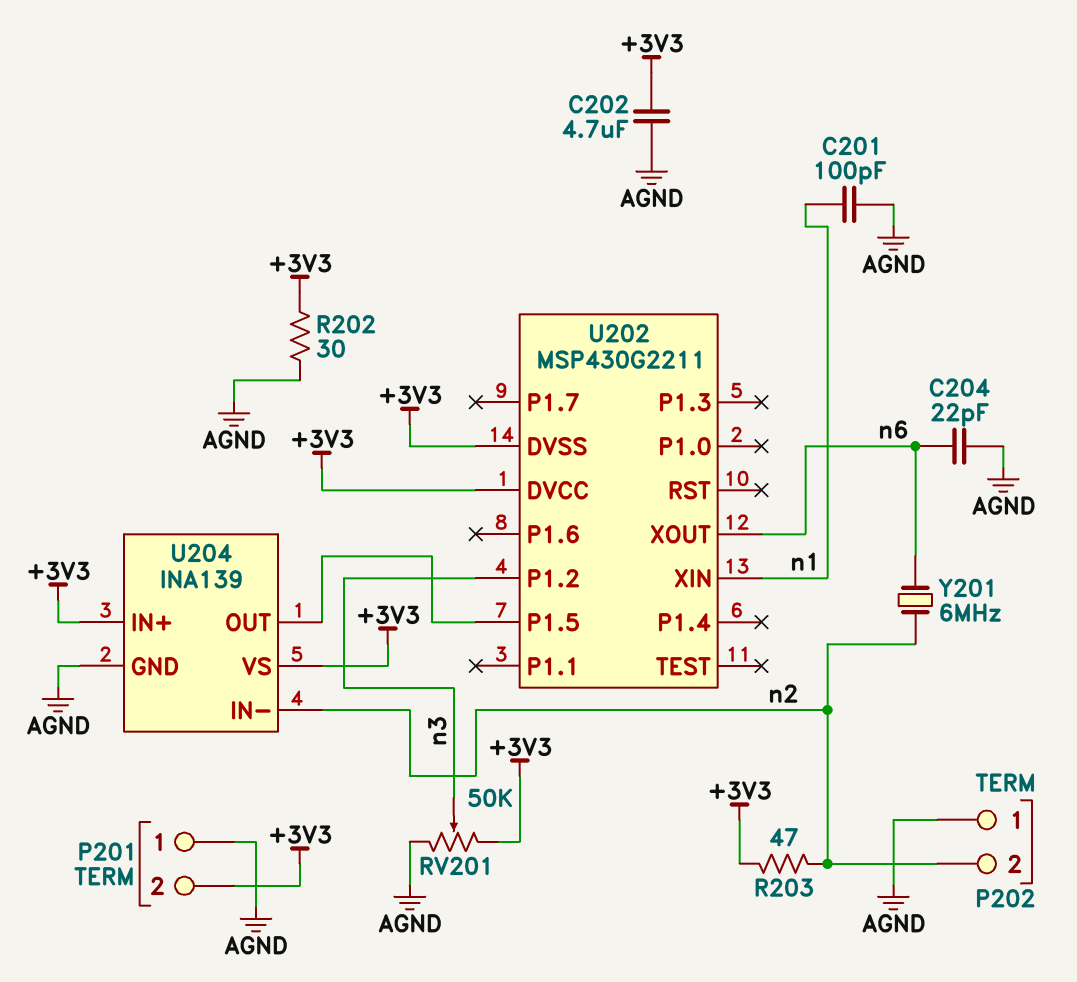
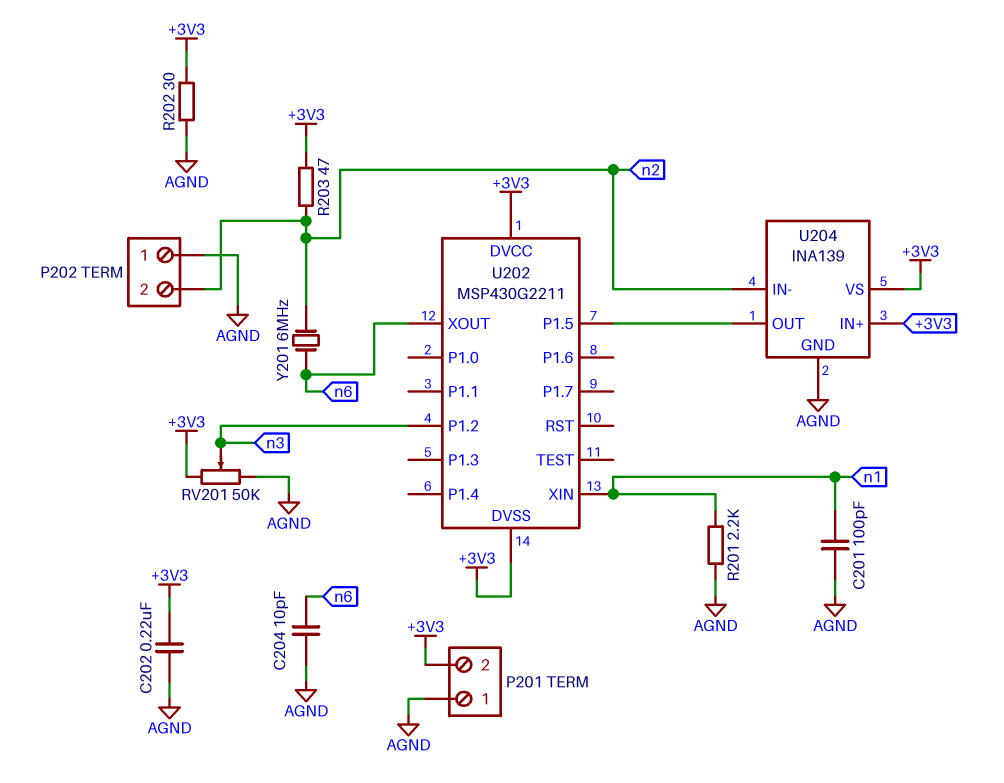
C202: 4.7uF (+3V3, AGND) -> 220nF (+3V3, AGND)
C204: 22pF (AGND, n6) -> 10pF (AGND, n6)
R201: none -> 2.2k (AGND, n1)

